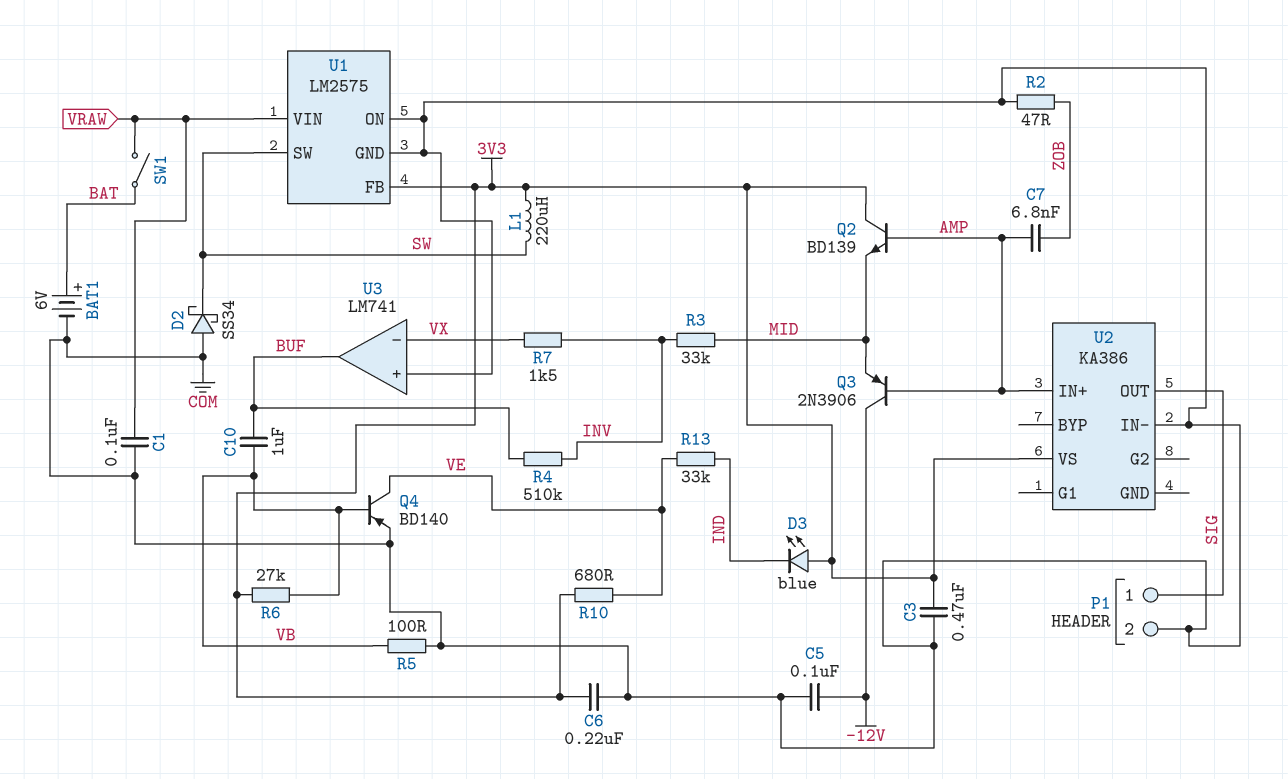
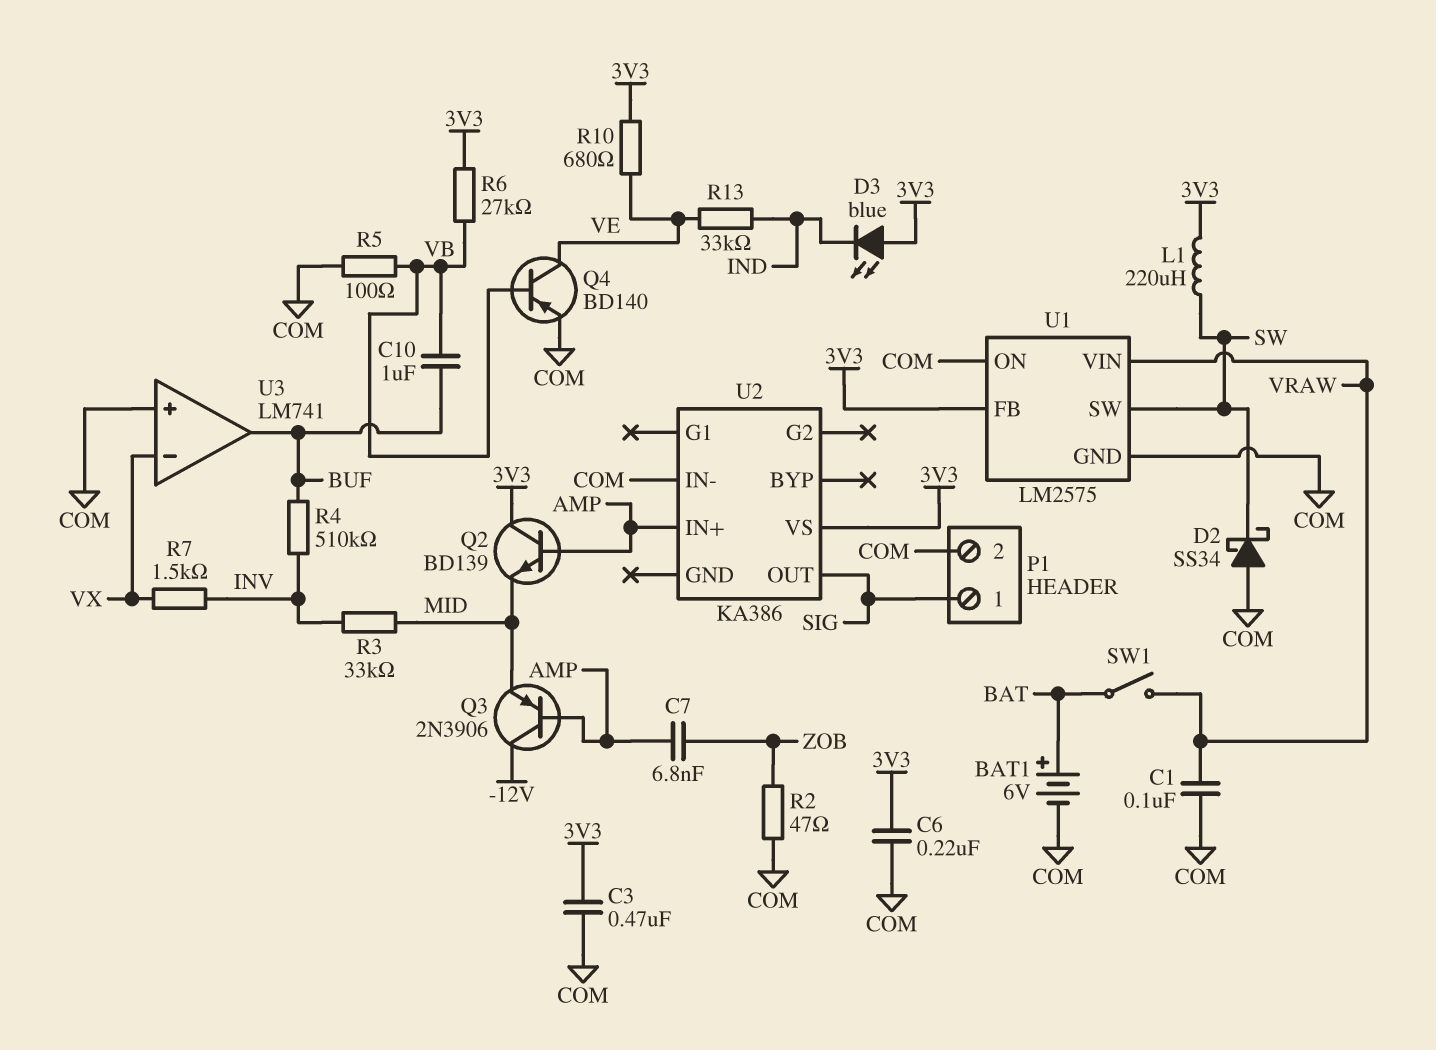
C5: 100nF (-12V, COM) -> none

